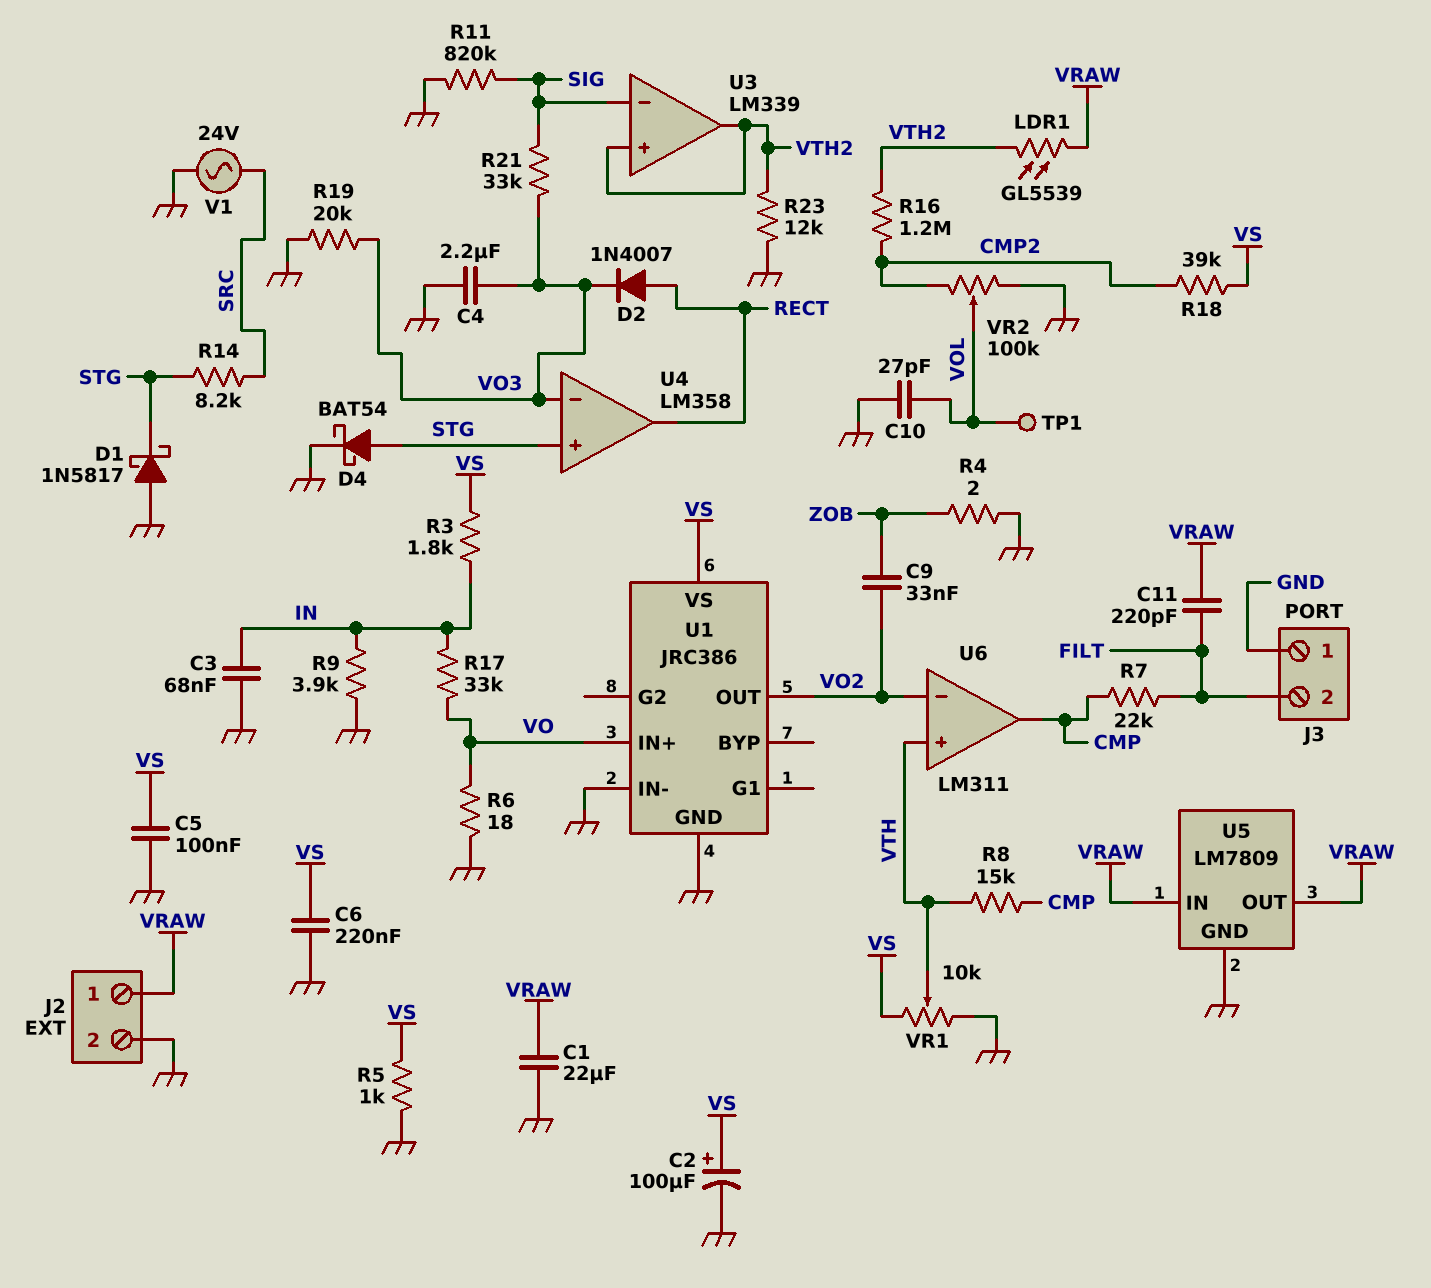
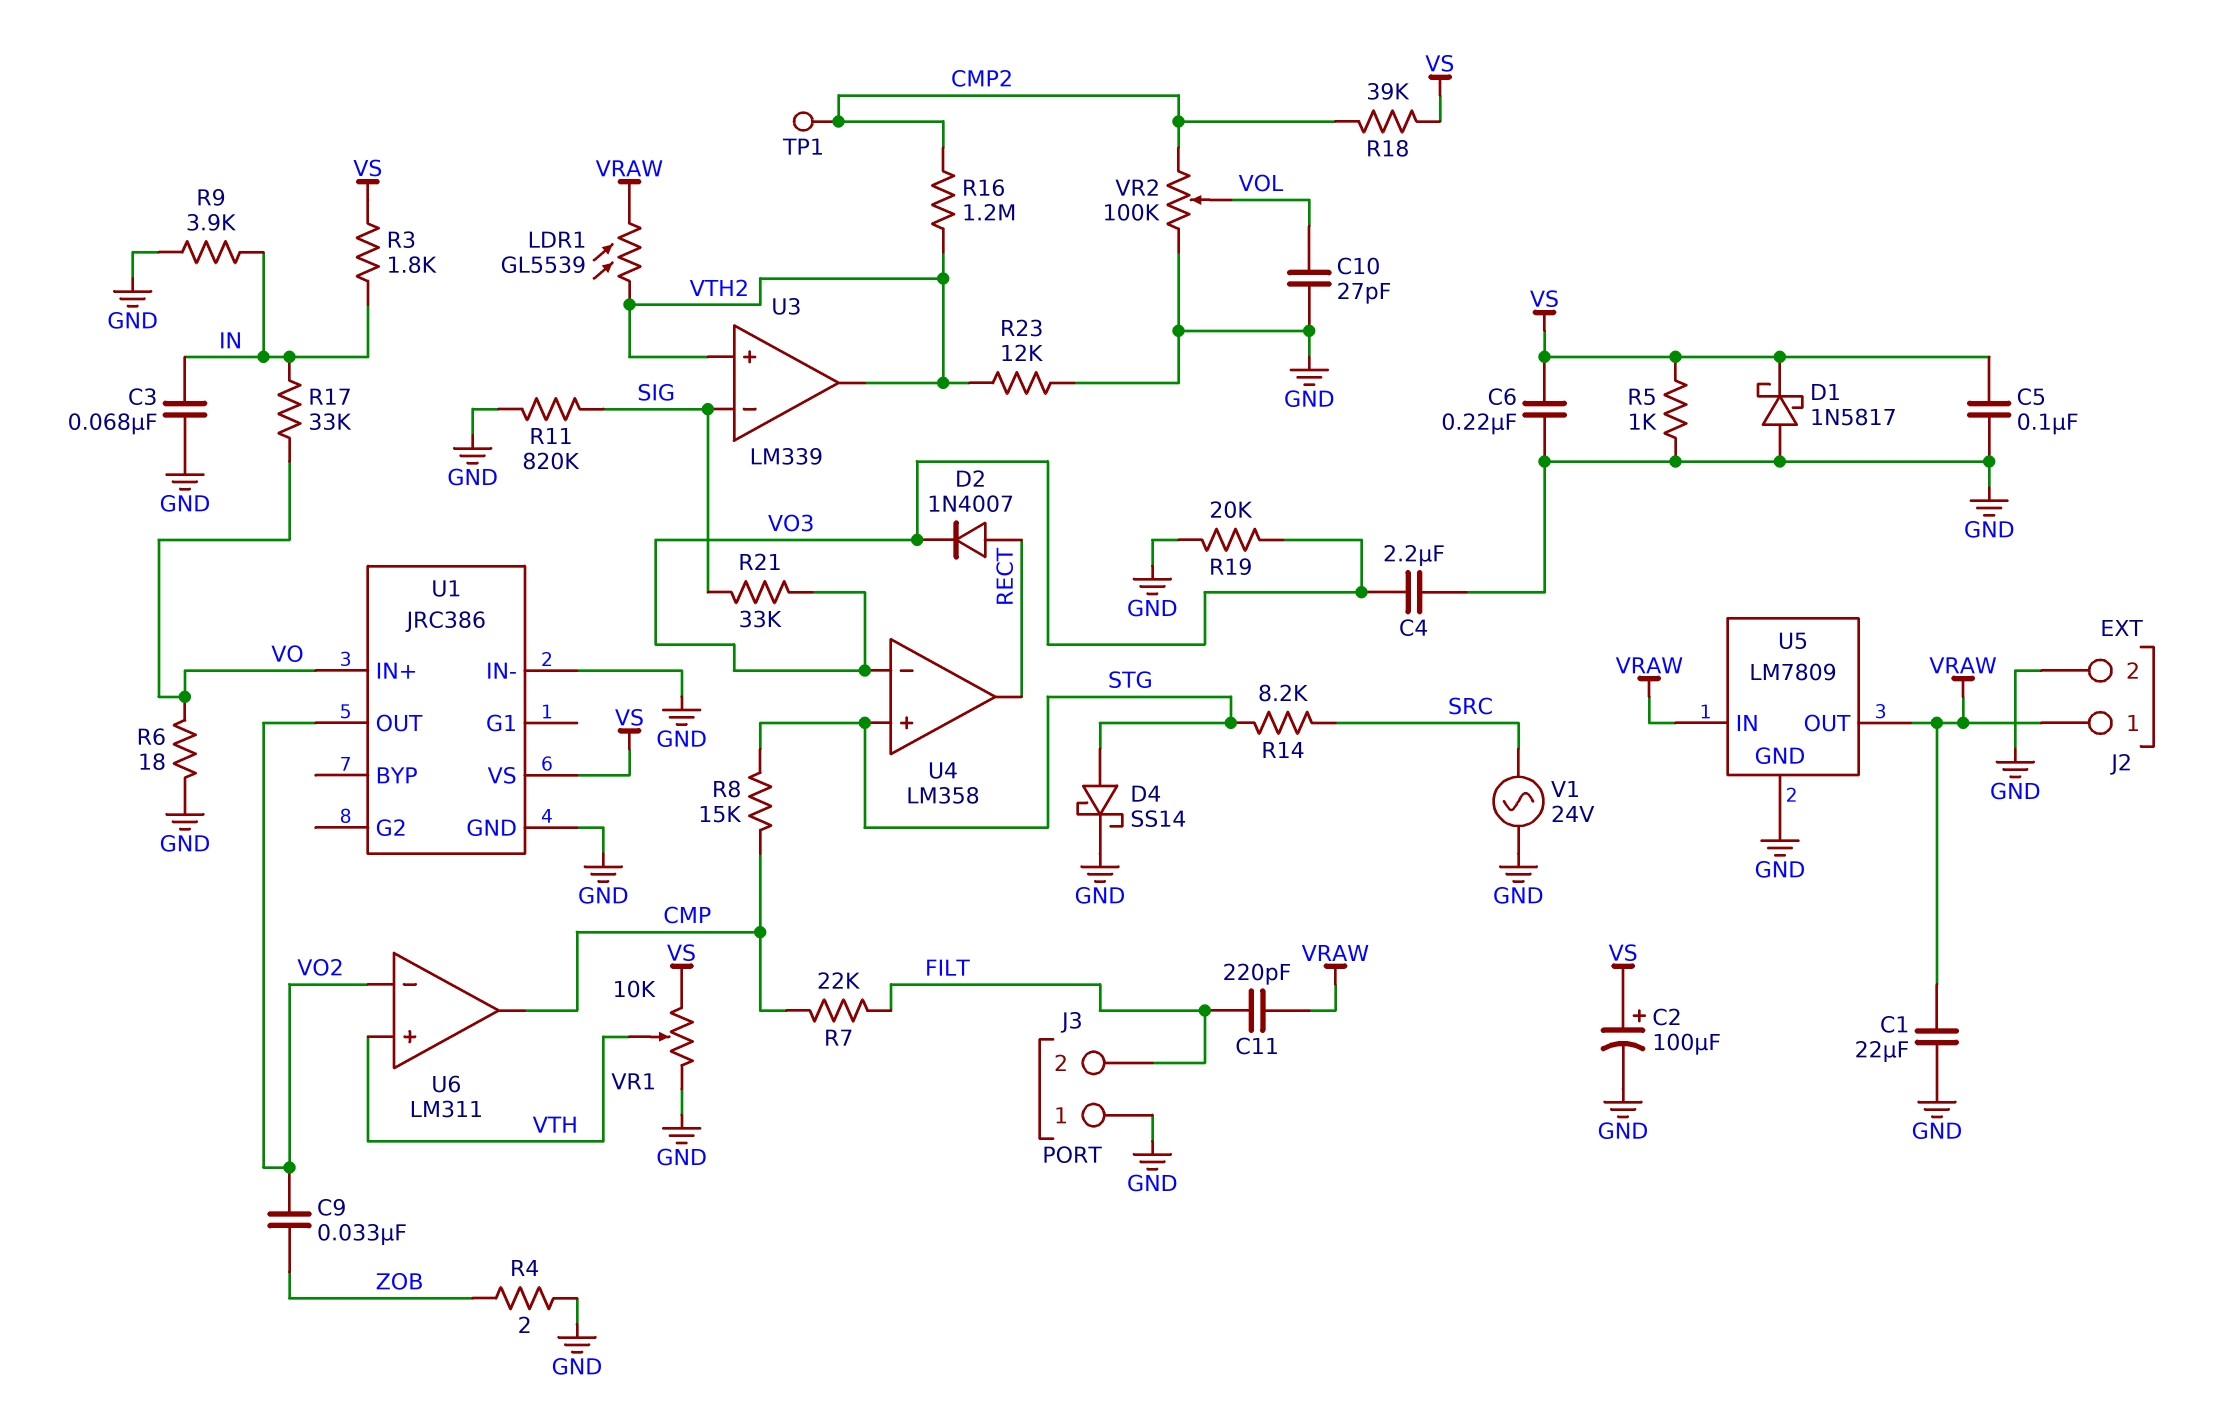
D1: schottky 1N5817 (A GND, K STG) -> schottky 1N5817 (A GND, K VS)
D4: schottky BAT54 (A STG, K GND) -> schottky SS14 (A STG, K GND)
R8: 15k (CMP, VTH) -> 15k (CMP, STG)
TP1: test point (VOL) -> test point (CMP2)

